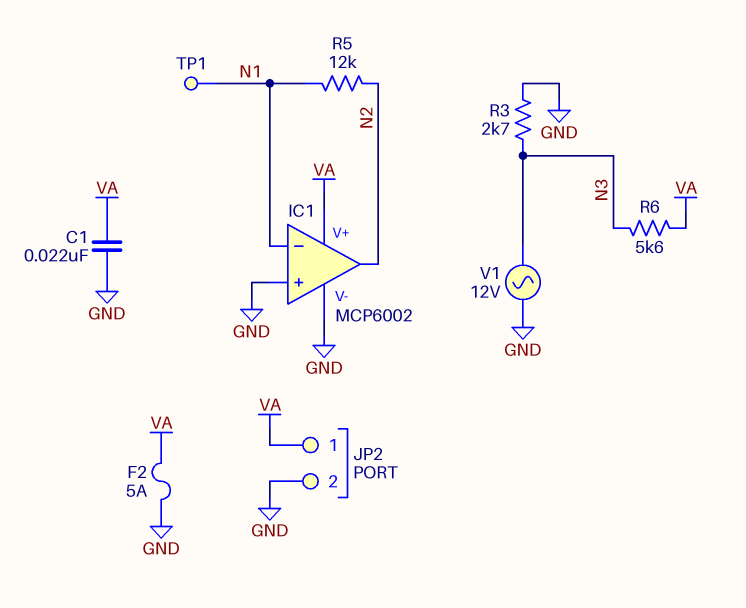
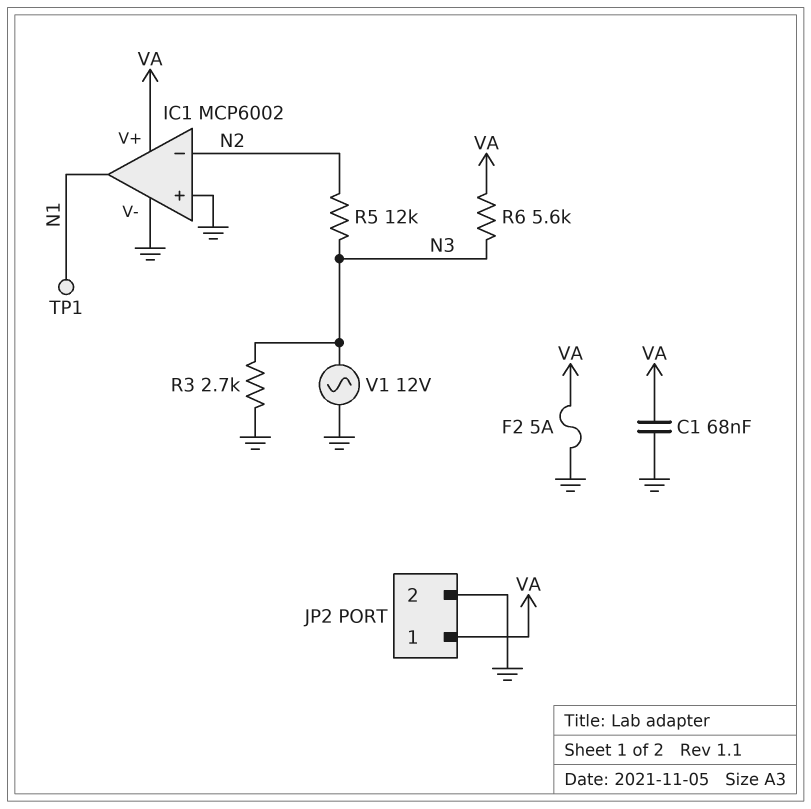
C1: 22nF (GND, VA) -> 68nF (GND, VA)
IC1 pin in-: N1 -> N2
IC1 pin out: N2 -> N1
R5: 12k (N1, N2) -> 12k (N2, N3)

